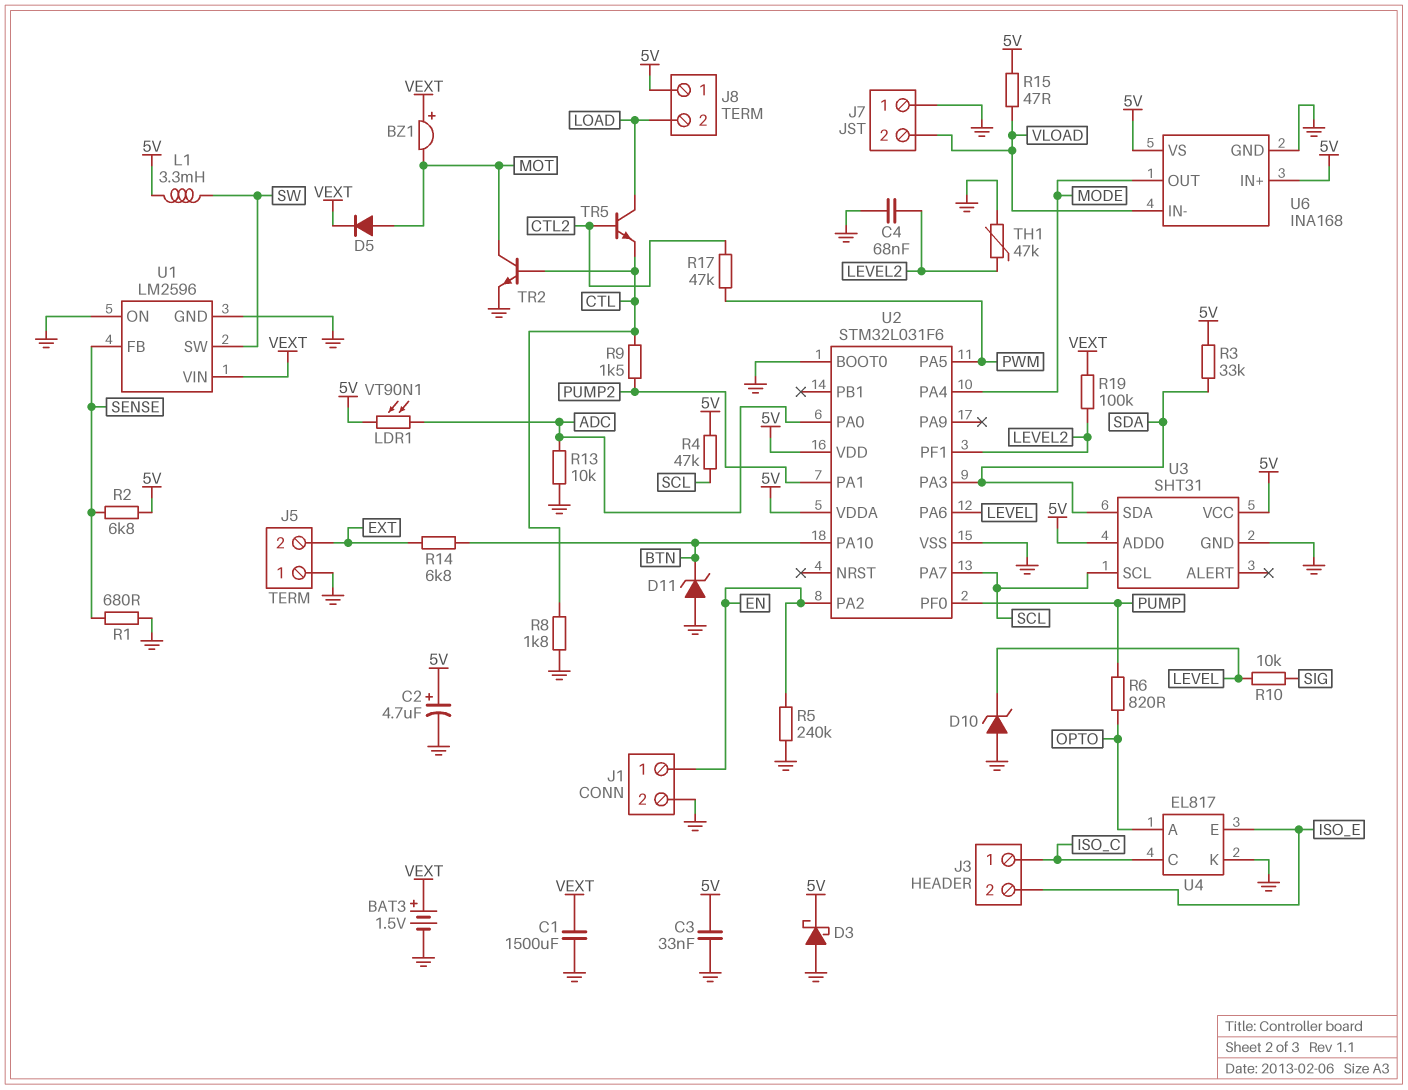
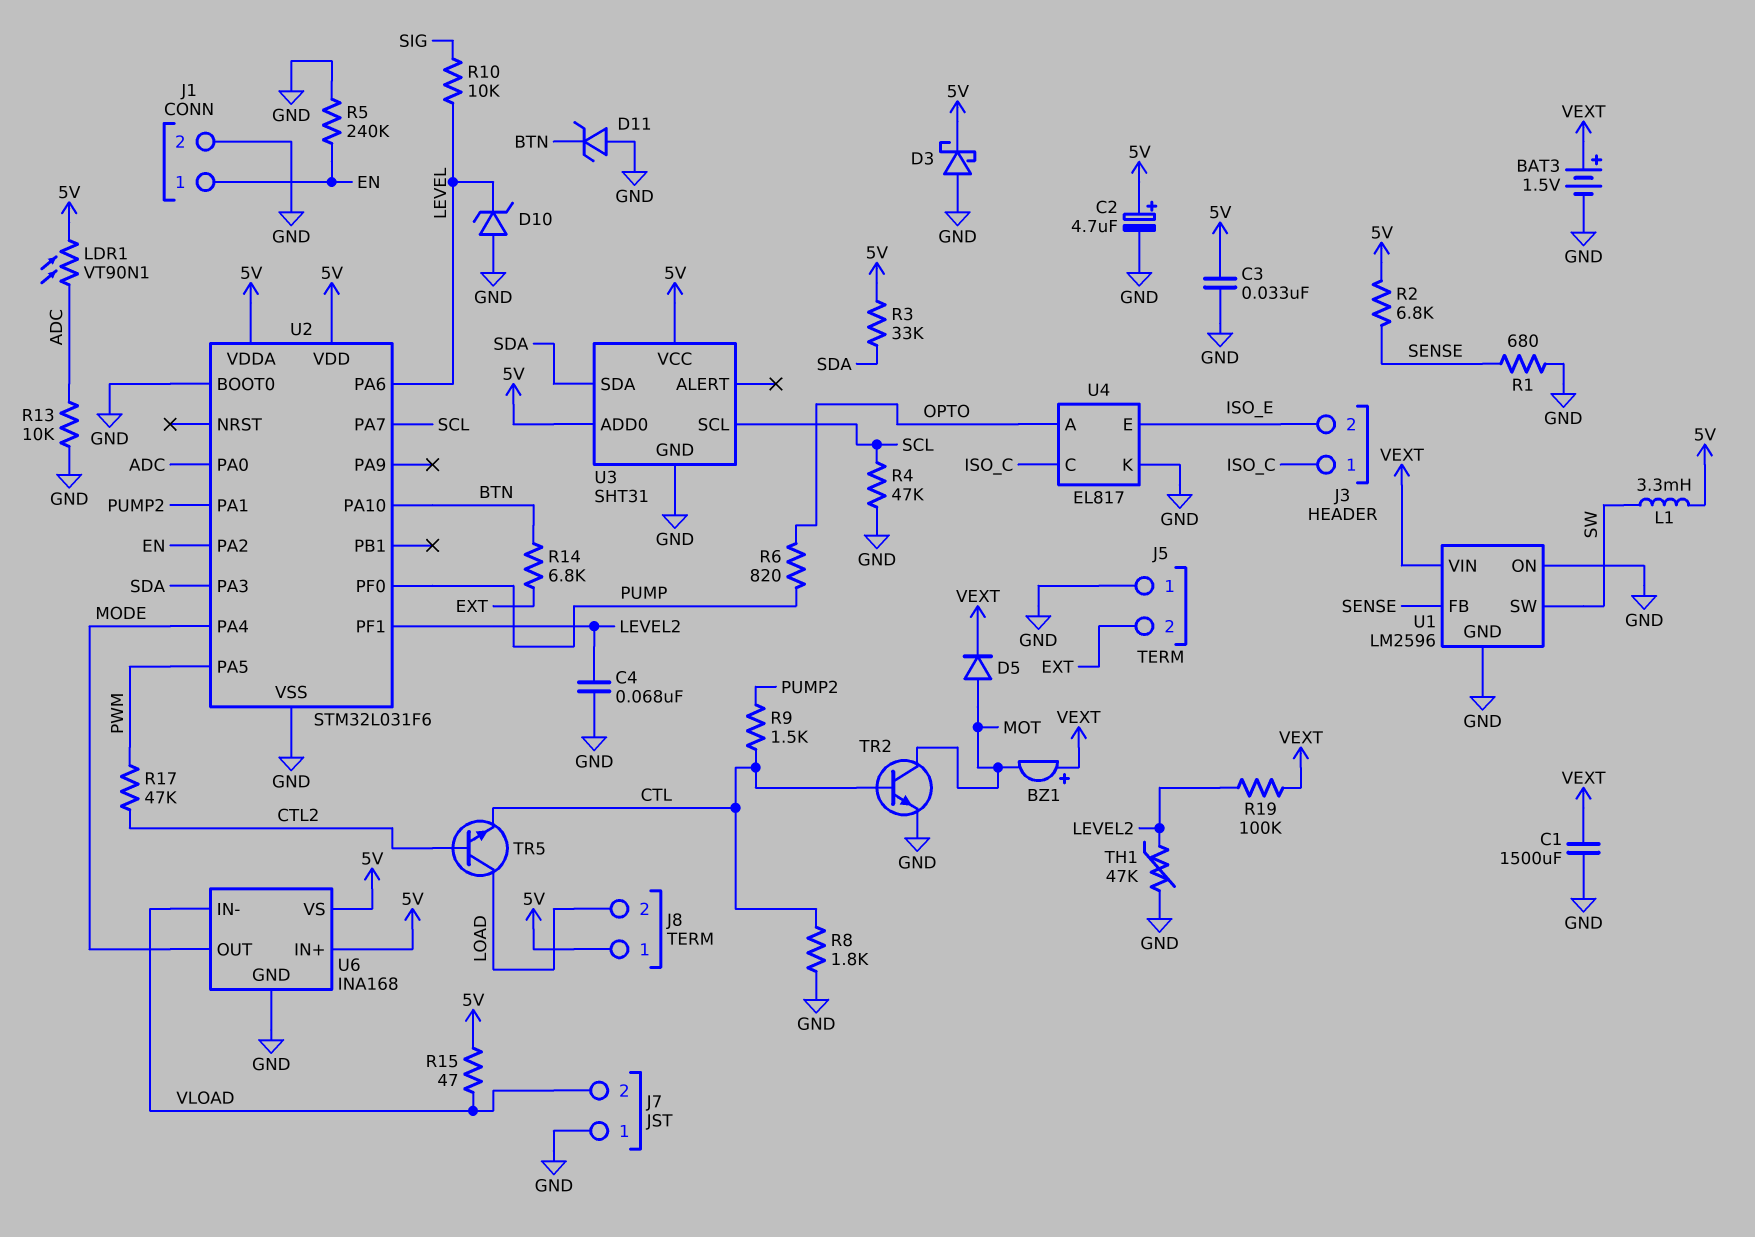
R4: 47k (5V, SCL) -> 47k (GND, SCL)

